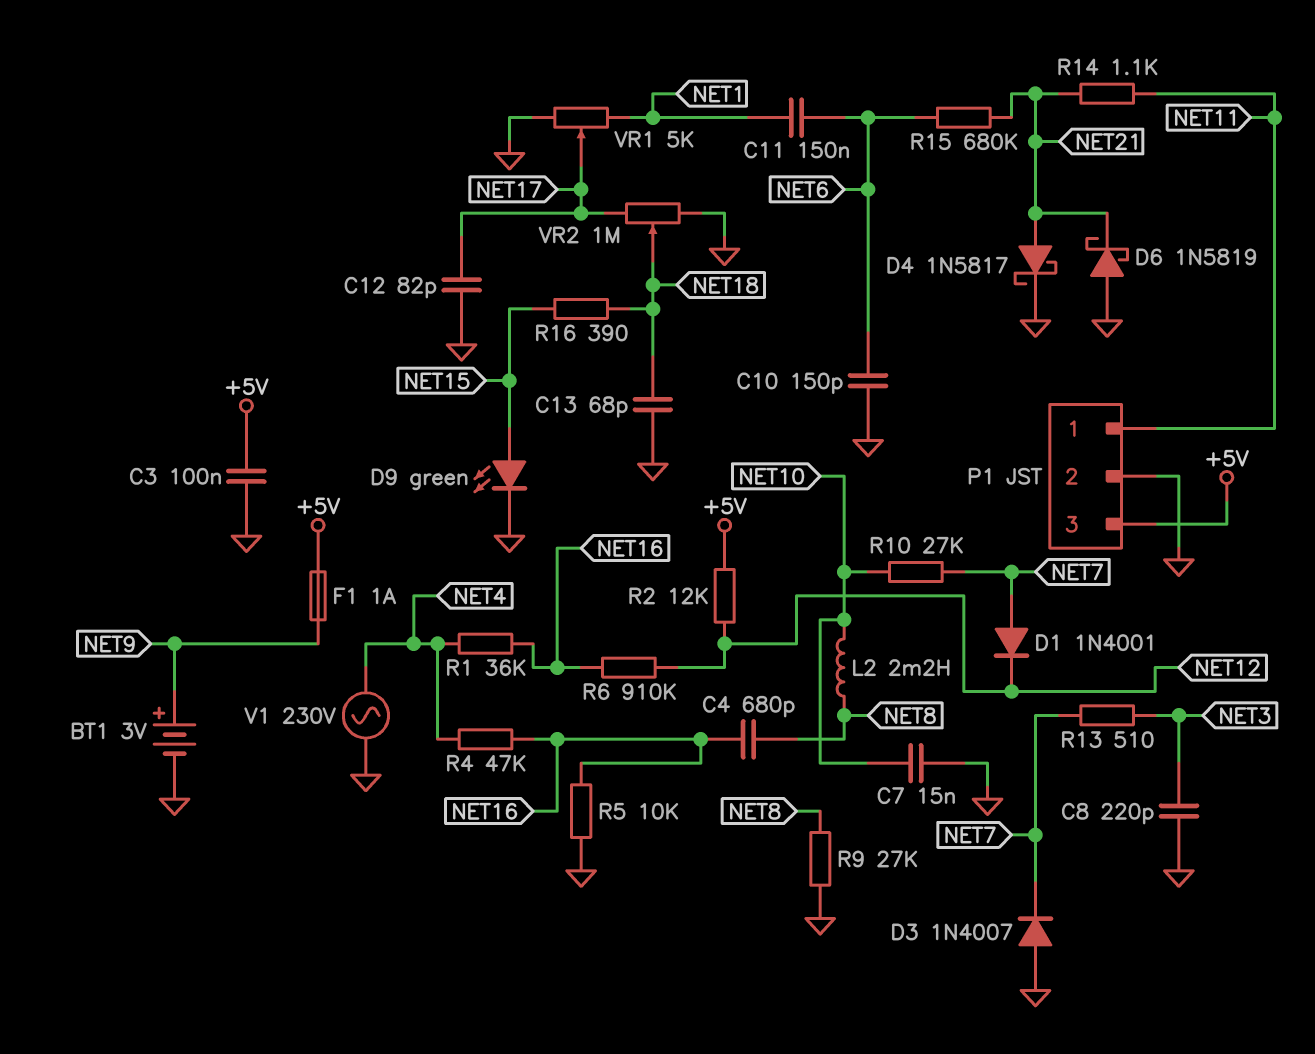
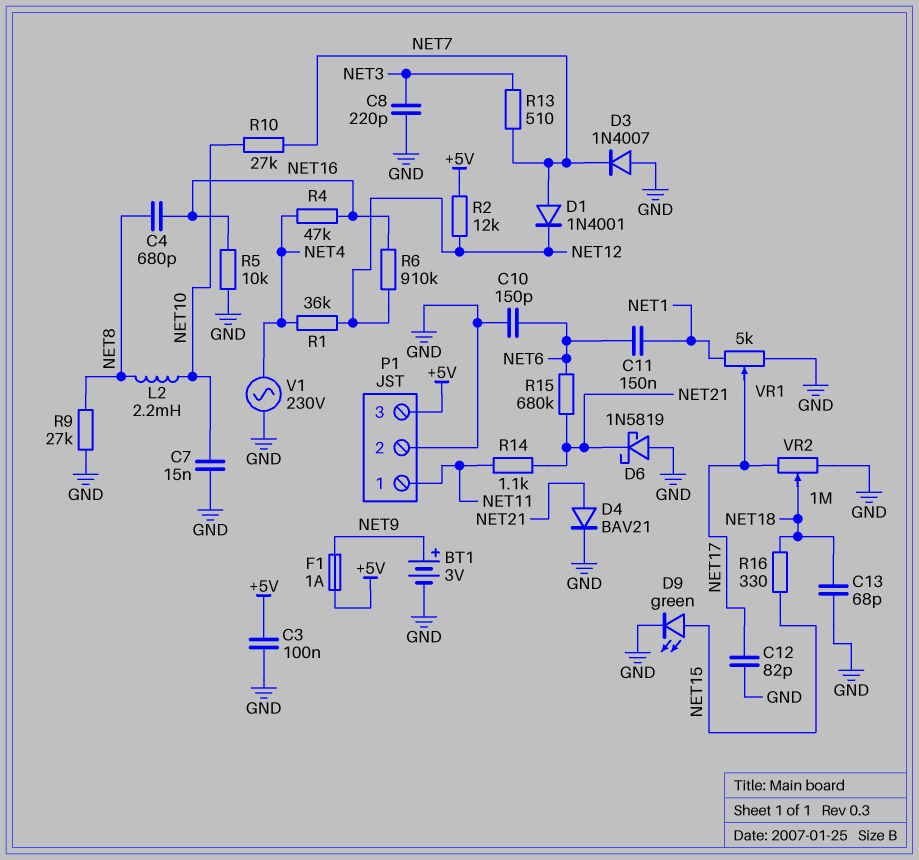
D4: schottky 1N5817 (A NET21, K GND) -> diode BAV21 (A NET21, K GND)
R1: 36k (NET4, NET16) -> 36k (NET4, NET12)
R16: 390 (NET15, NET18) -> 330 (NET15, NET18)

